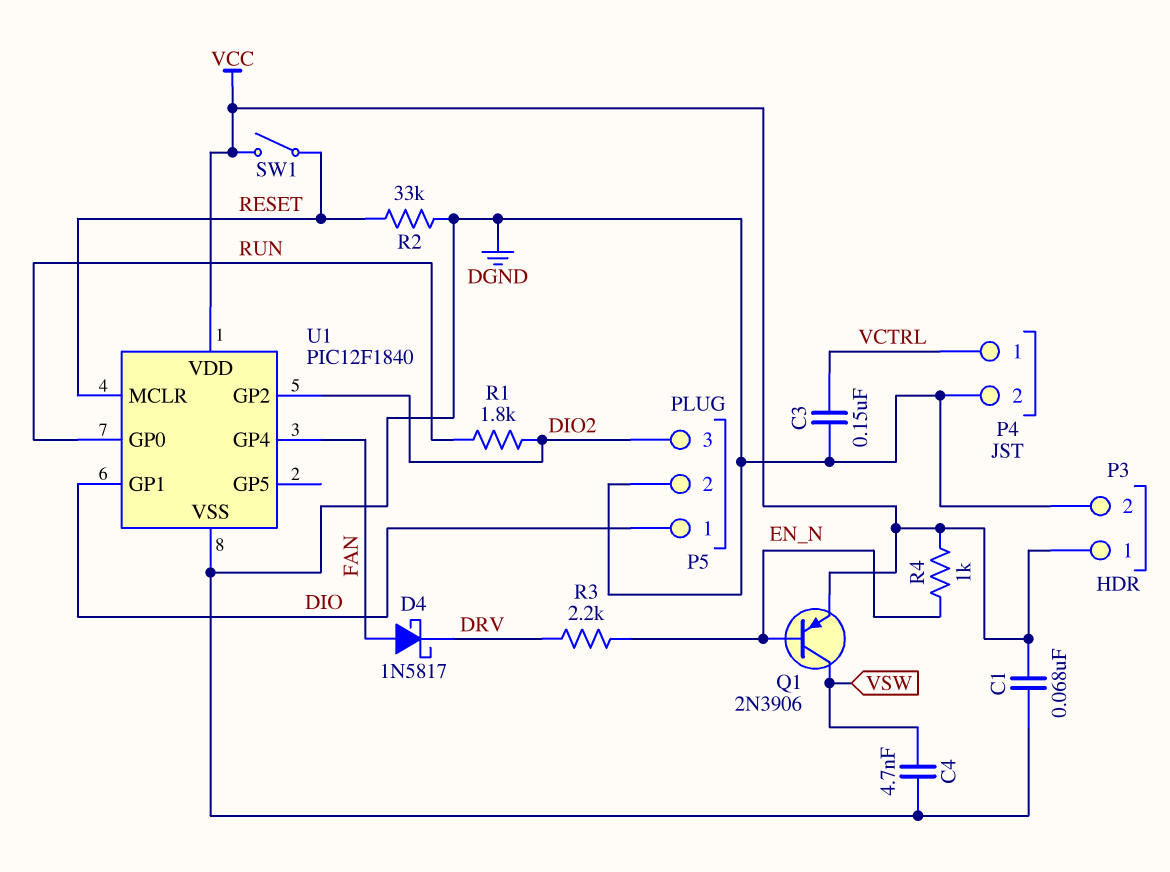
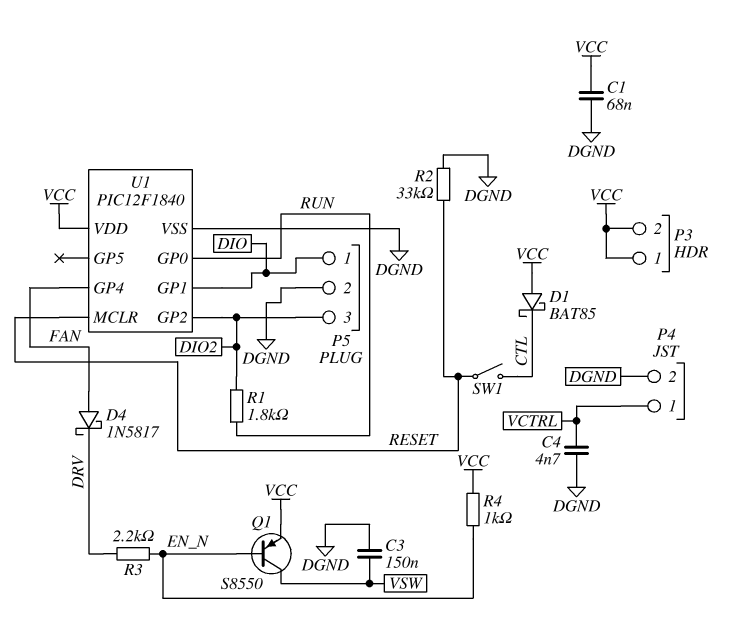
C3: 150nF (DGND, VCTRL) -> 150nF (DGND, VSW)
C4: 4.7nF (DGND, VSW) -> 4.7nF (DGND, VCTRL)
D1: none -> schottky BAT85 (A VCC, K CTL)
P3 pin 2: DGND -> VCC
Q1: PNP 2N3906 (B EN_N, C VSW, E VCC) -> PNP S8550 (B EN_N, C VSW, E VCC)
SW1: switch (RESET, VCC) -> switch (CTL, RESET)

